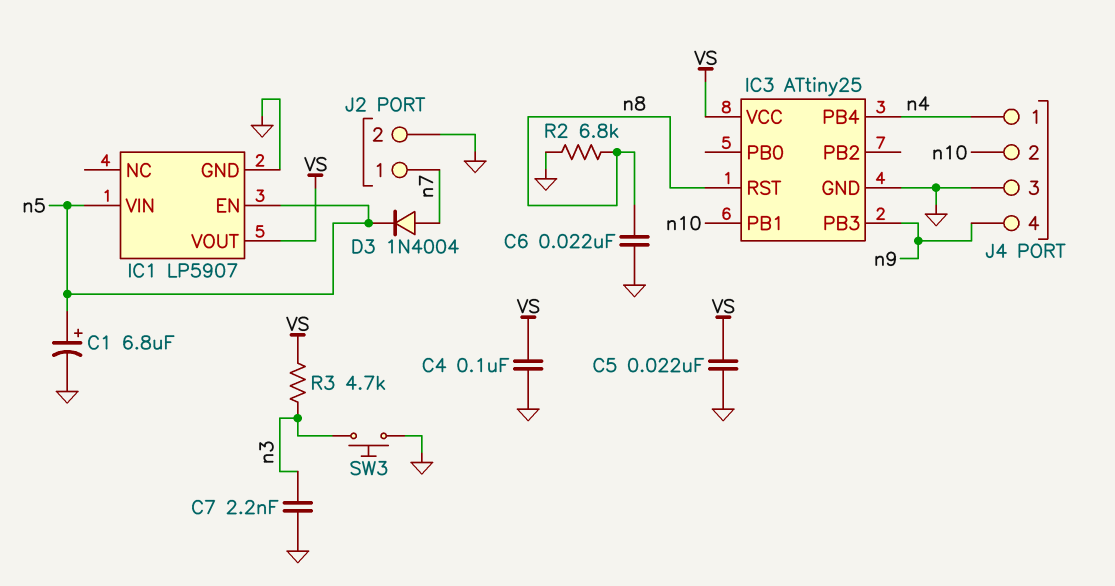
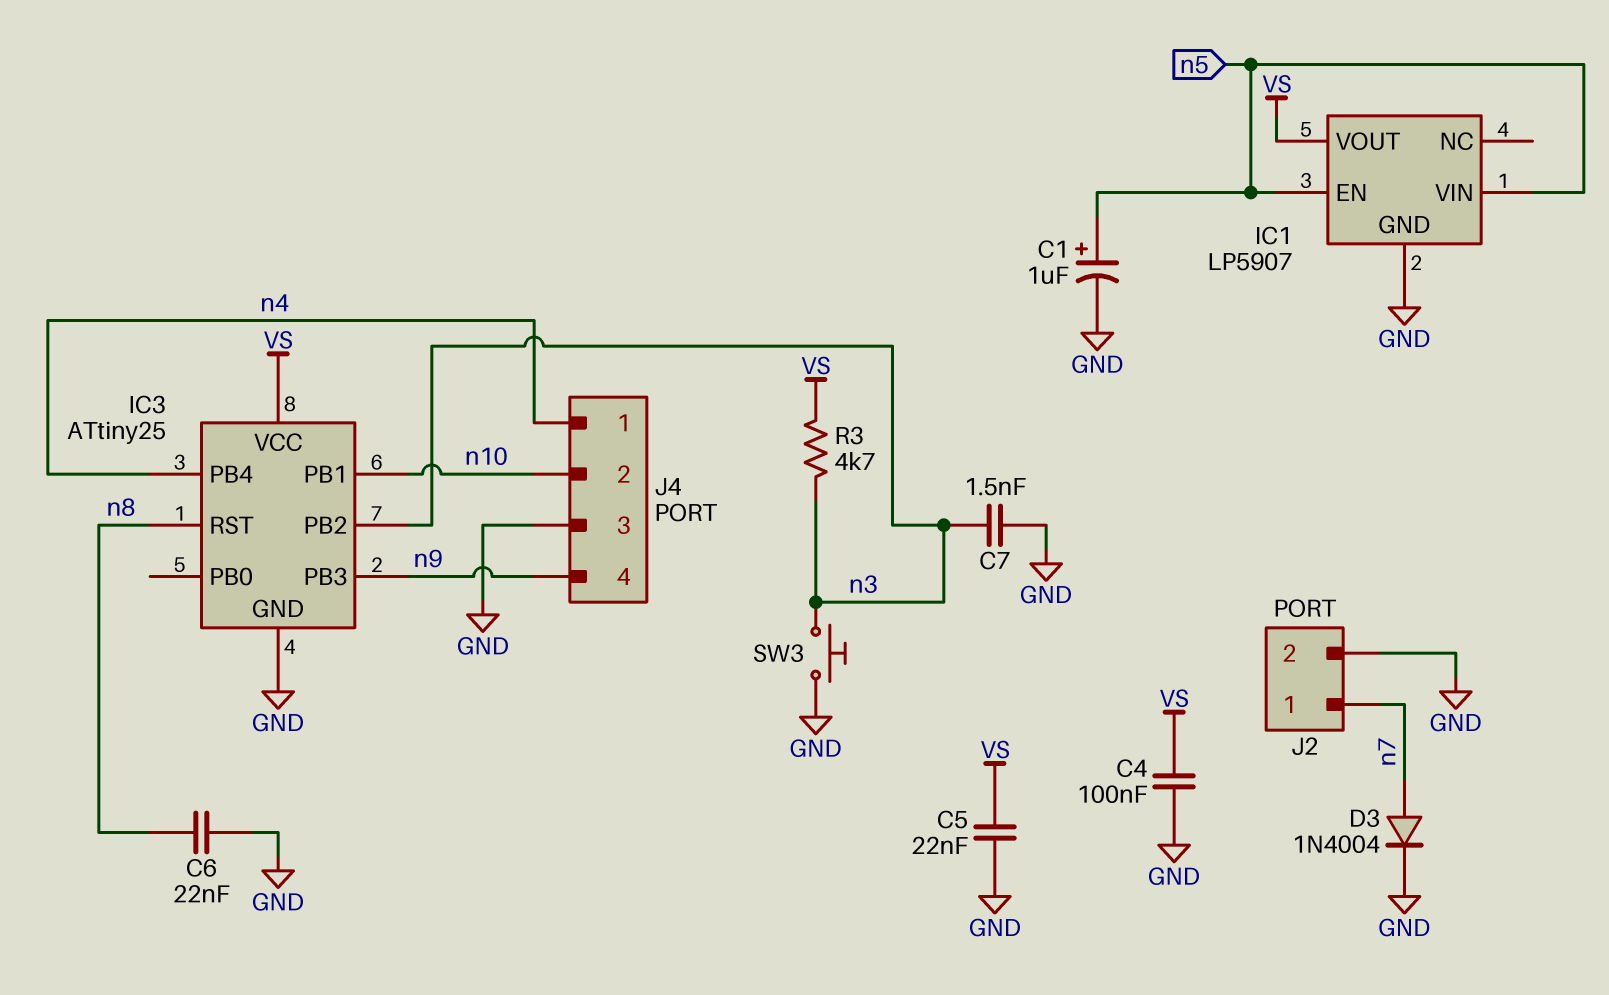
C1: 6.8uF (plus n5, minus GND) -> 1uF (plus n5, minus GND)
C7: 2.2nF (GND, n3) -> 1.5nF (GND, n3)
D3: diode 1N4004 (A n7, K n5) -> diode 1N4004 (A n7, K GND)
IC3 pin PB2: none -> n3
R2: 6.8k (GND, n8) -> none

